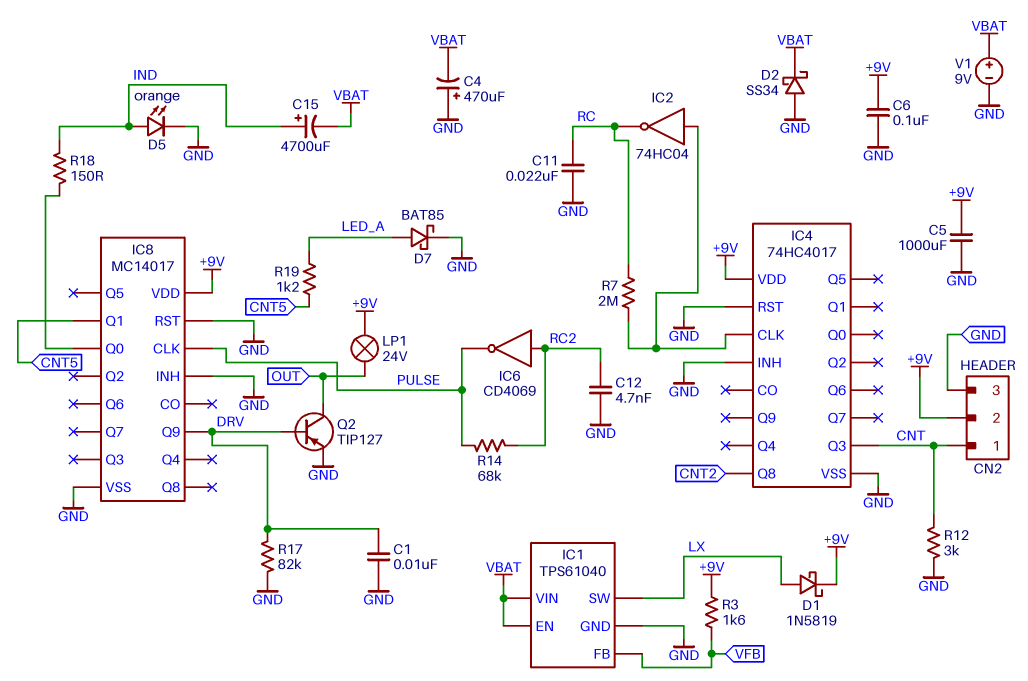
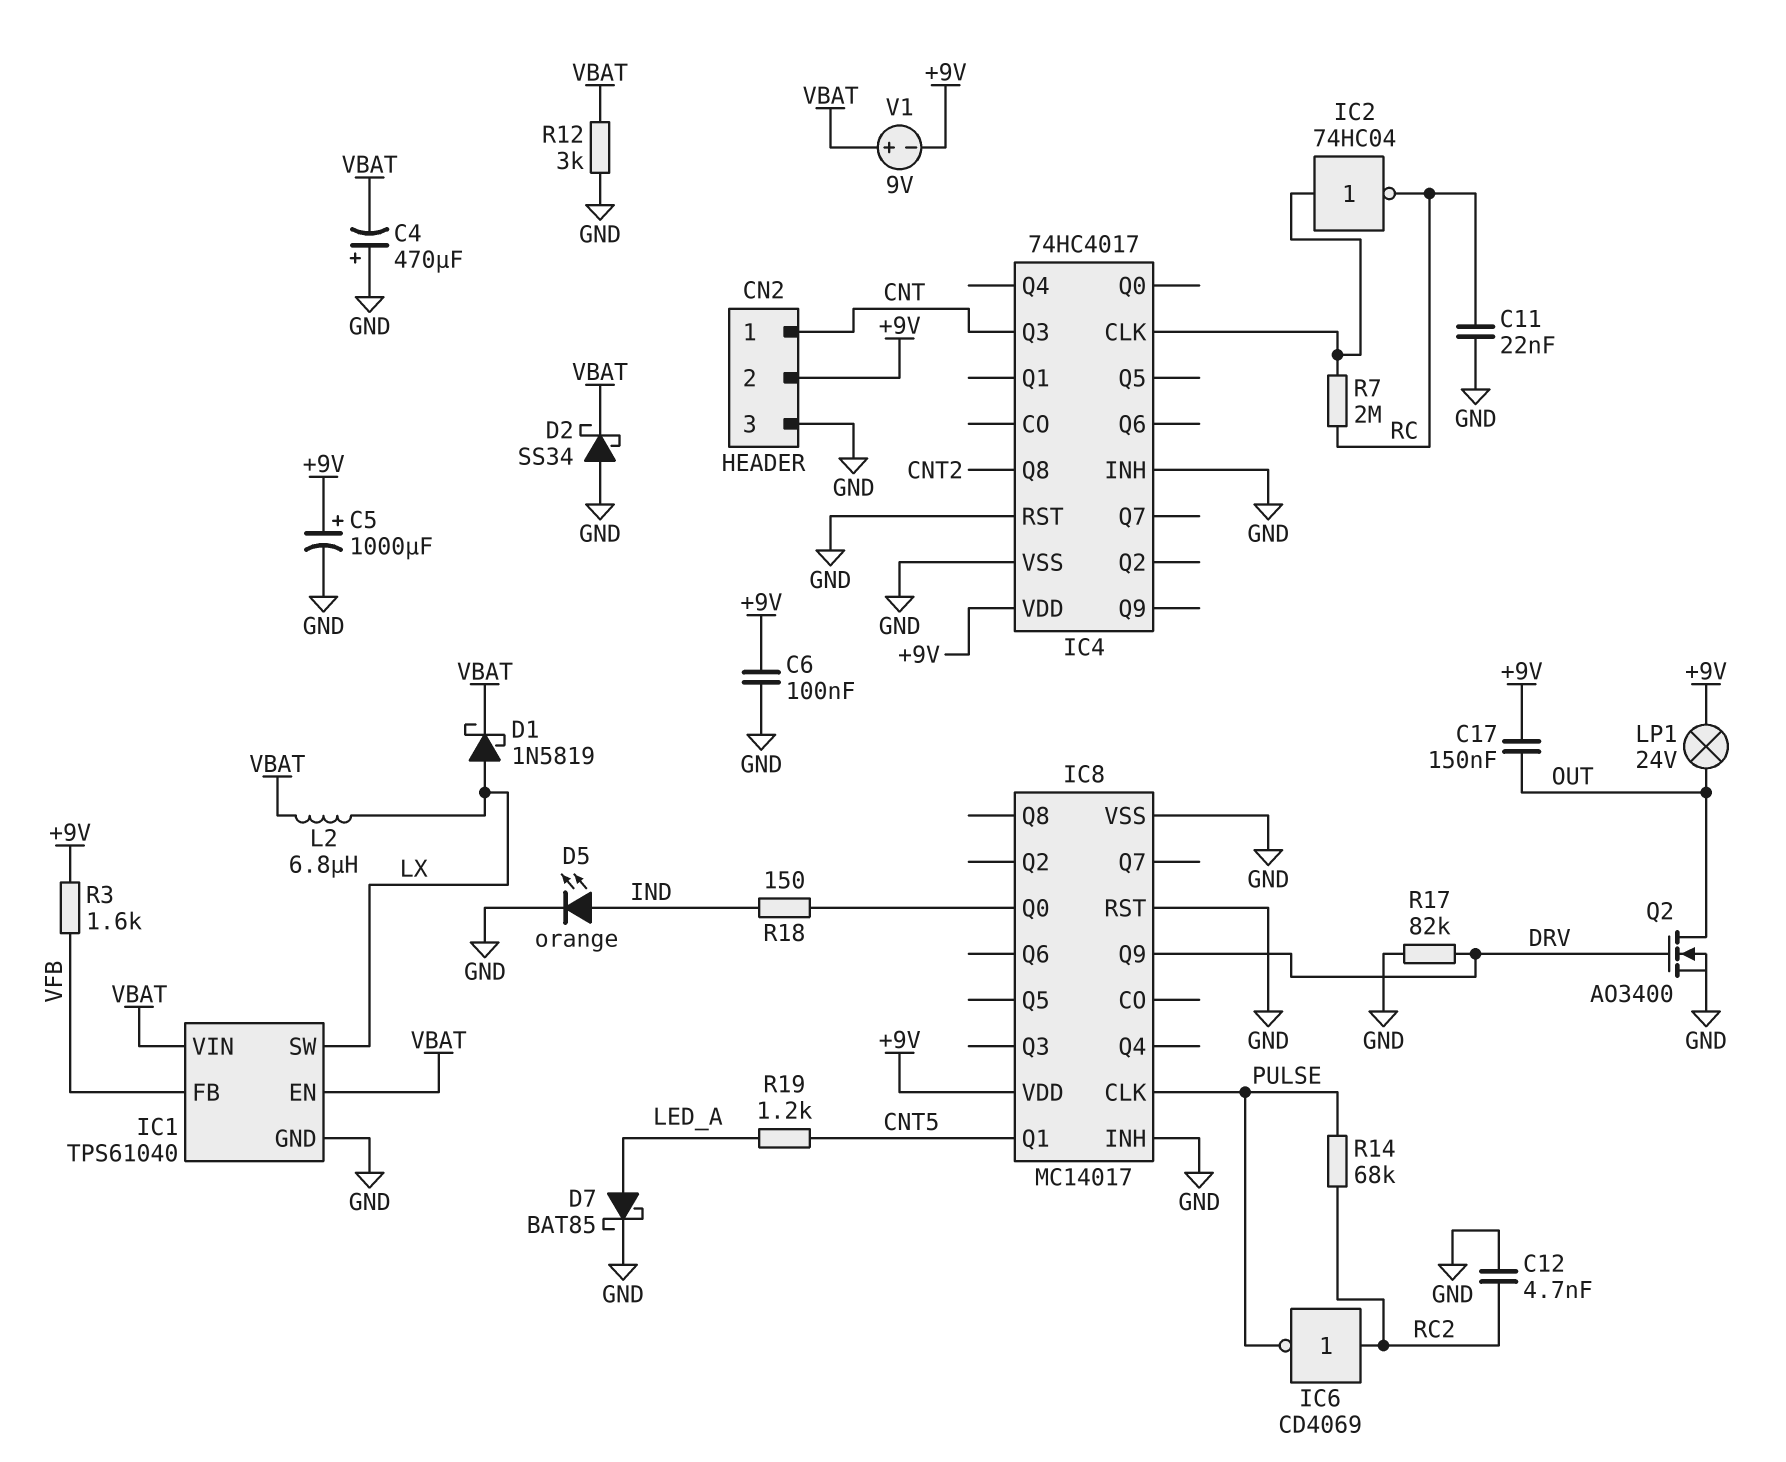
C1: 10nF (DRV, GND) -> none
C5: 1000uF (+9V, GND) -> 1000uF (plus +9V, minus GND)
C15: 4700uF (plus IND, minus VBAT) -> none
C17: none -> 150nF (+9V, OUT)
D1: schottky 1N5819 (A LX, K +9V) -> schottky 1N5819 (A LX, K VBAT)
L2: none -> 6.8uH (LX, VBAT)
Q2: PNP TIP127 (B DRV, C OUT, E GND) -> NMOS AO3400 (G DRV, D OUT, S GND)
R12: 3k (CNT, GND) -> 3k (GND, VBAT)
V1: 9V (plus VBAT, minus GND) -> 9V (plus VBAT, minus +9V)

